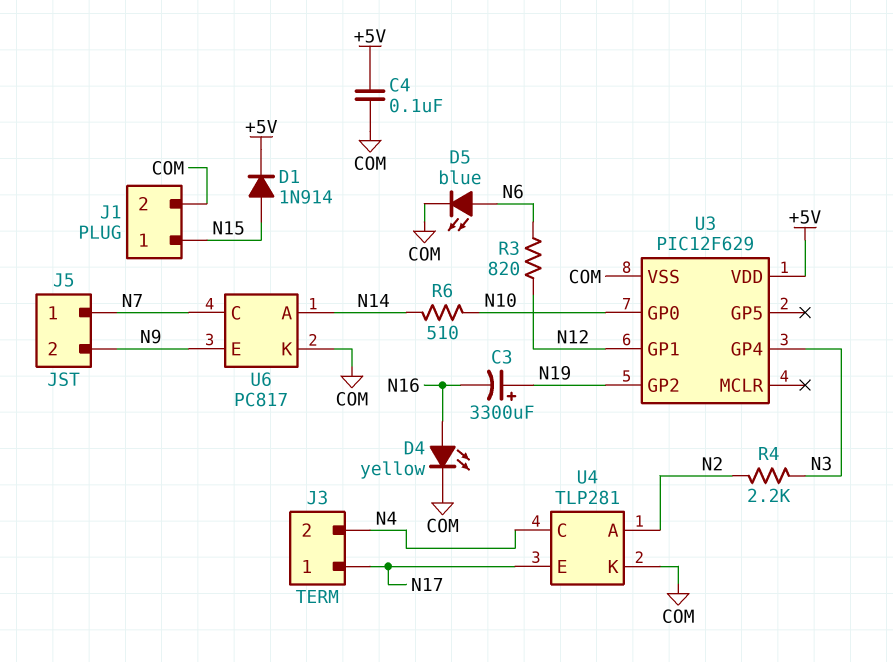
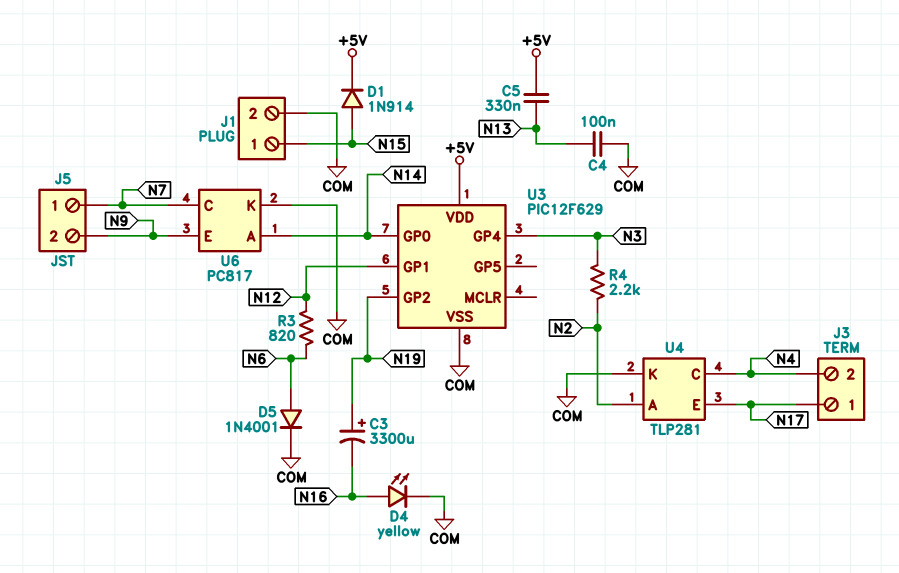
C4: 100nF (+5V, COM) -> 100nF (COM, N13)
C5: none -> 330nF (+5V, N13)
D5: LED blue (A N6, K COM) -> diode 1N4001 (A N6, K COM)
R6: 510 (N10, N14) -> none
U3 pin GP0: N10 -> N14

